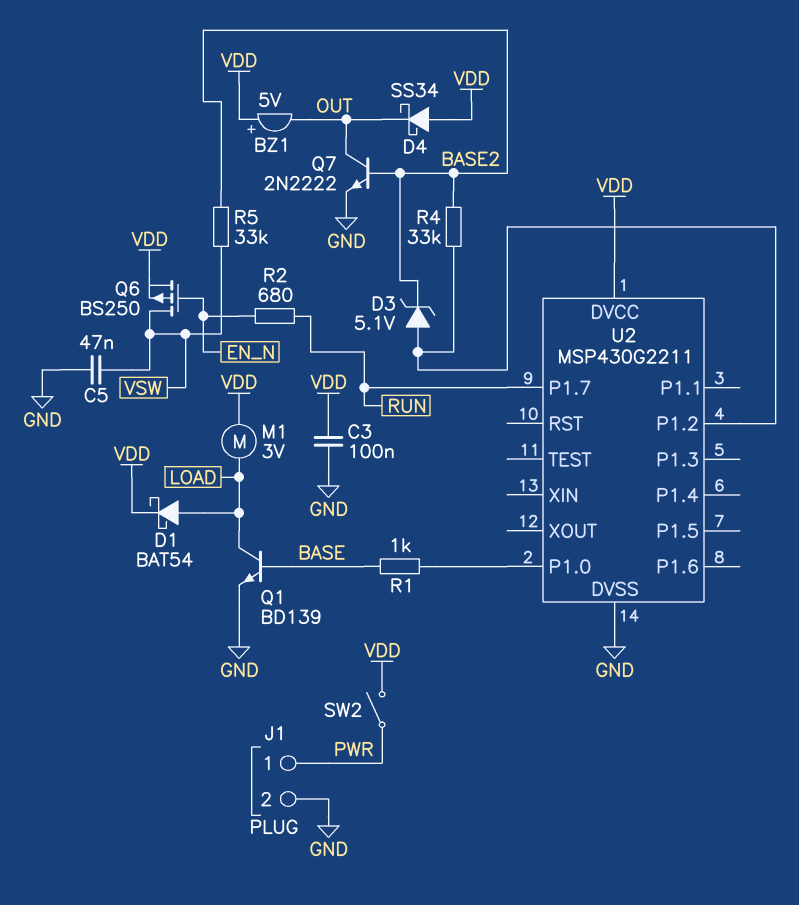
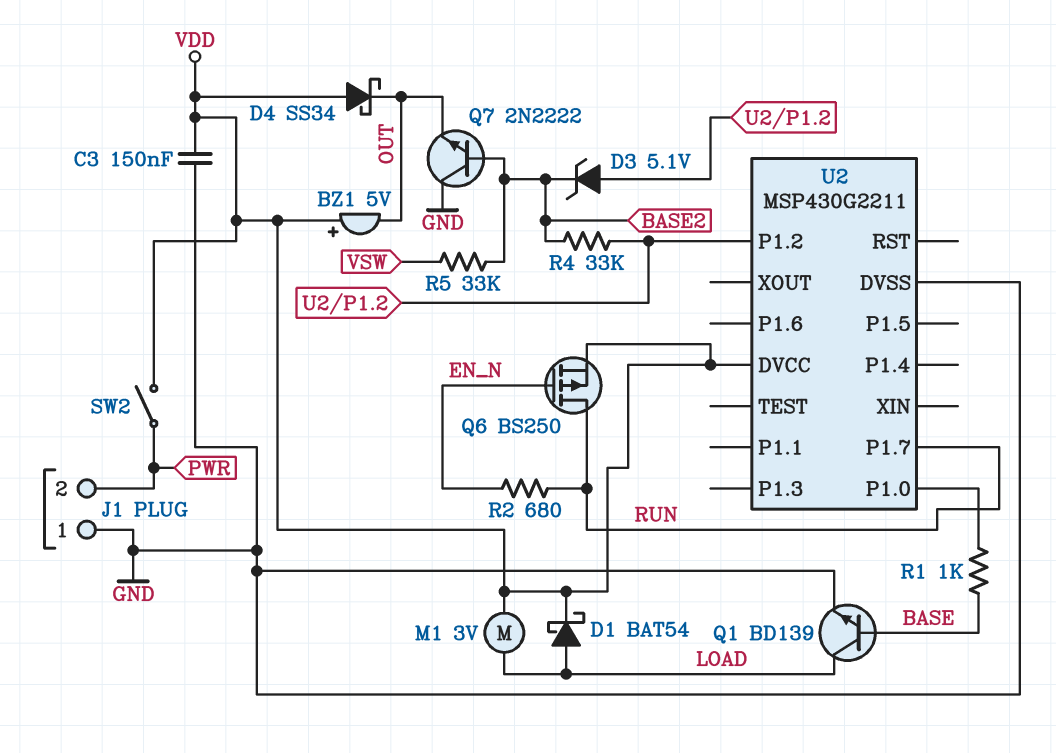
C3: 100nF (GND, VDD) -> 150nF (GND, VDD)
C5: 47nF (GND, VSW) -> none
J1 pin 1: PWR -> GND
J1 pin 2: GND -> PWR
Q6: PMOS BS250 (G EN_N, D VSW, S VDD) -> PMOS BS250 (G EN_N, D RUN, S VDD)
Q7: NPN 2N2222 (B BASE2, C OUT, E GND) -> NPN 2N2222 (B BASE2, C GND, E OUT)

